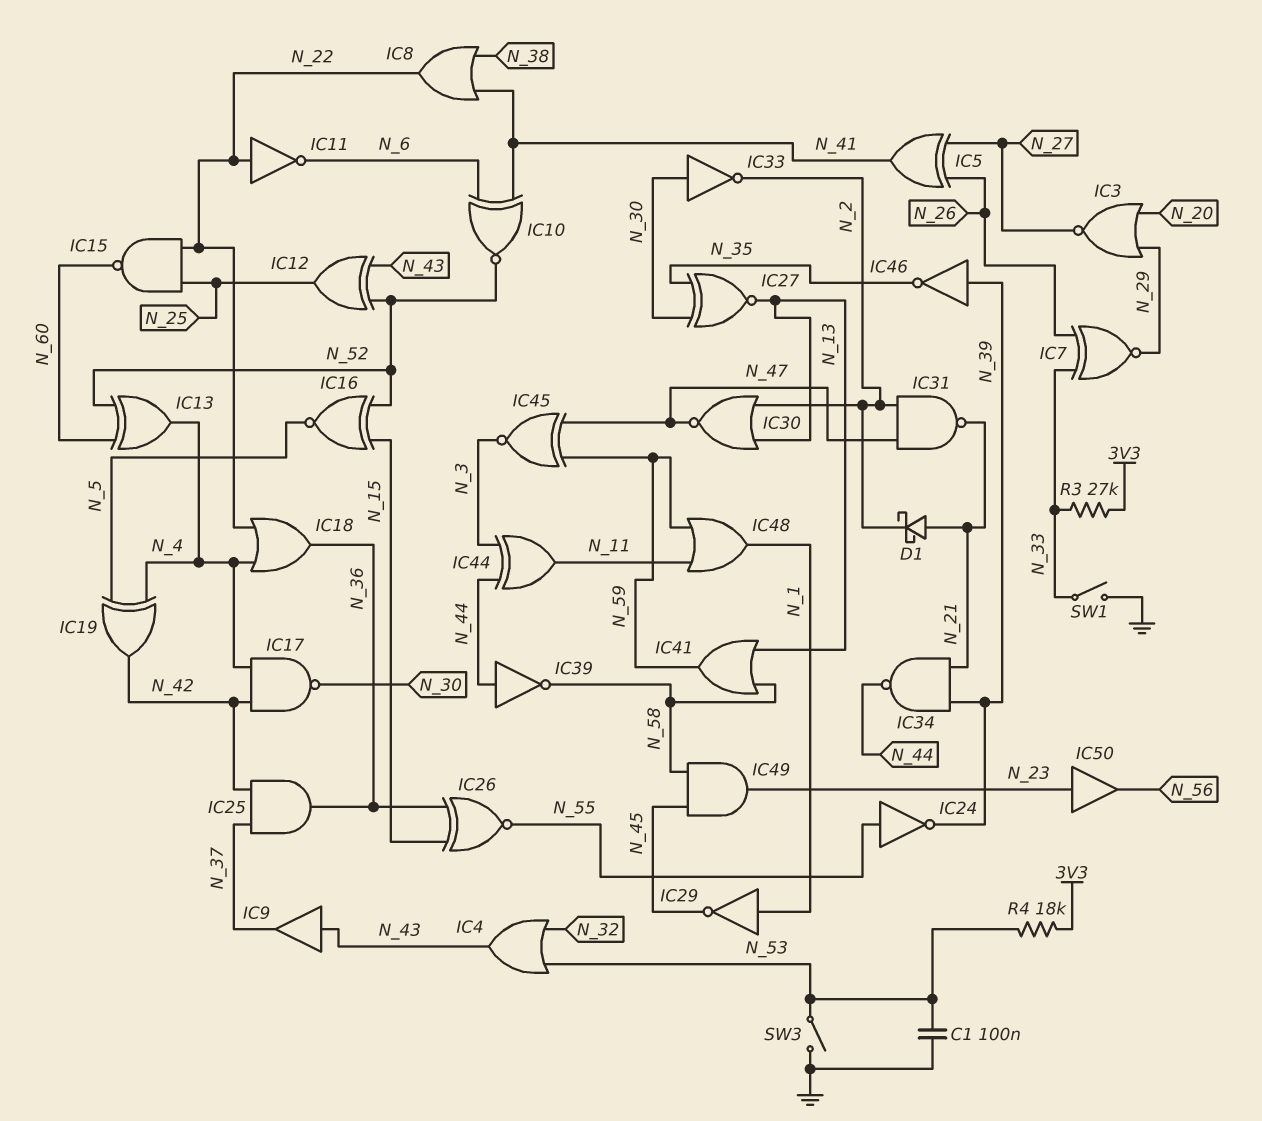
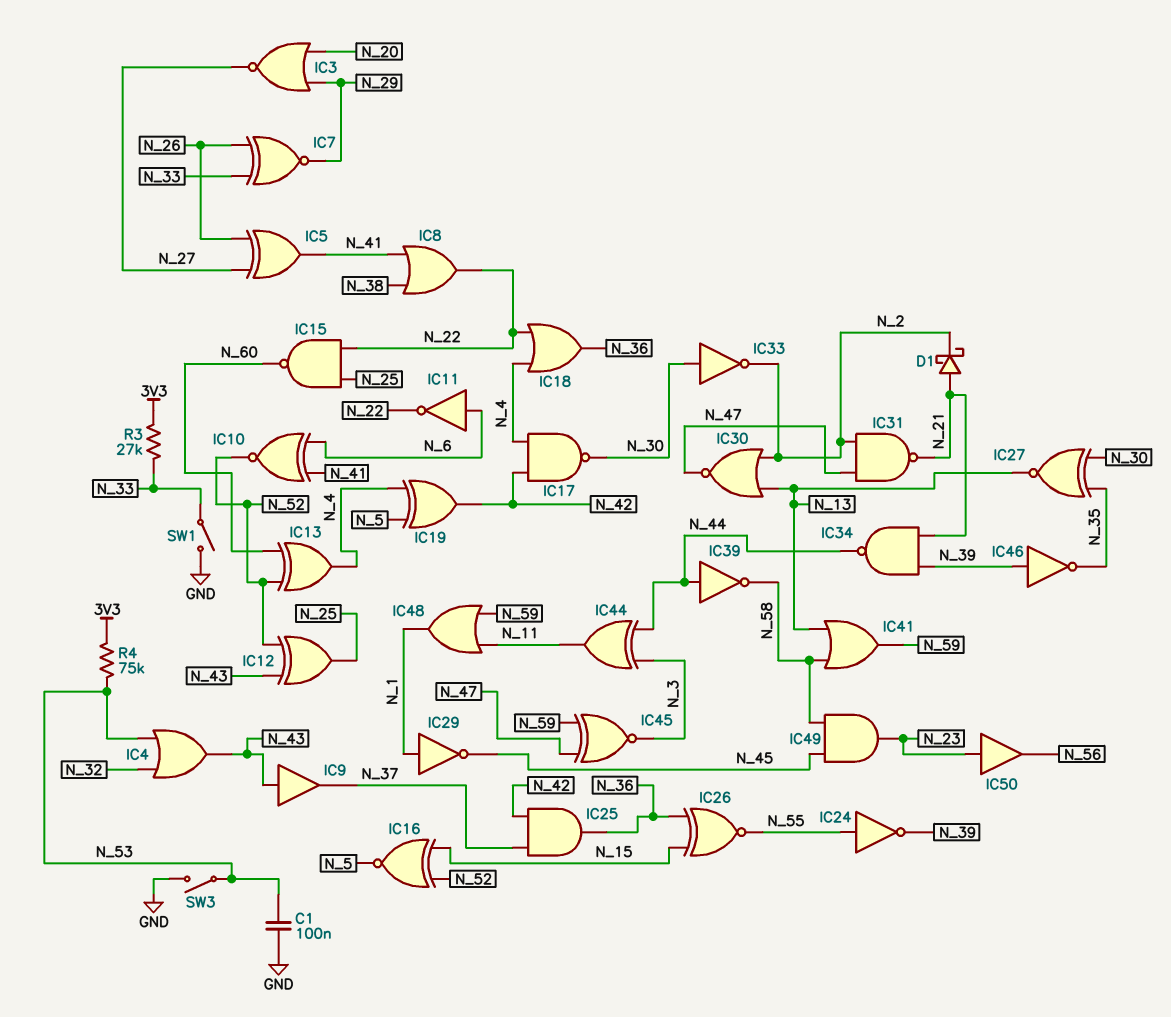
IC11: NOT (in N_22, out N_6) -> NOT (in N_6, out N_22)
R4: 18k (3V3, N_53) -> 75k (3V3, N_53)

